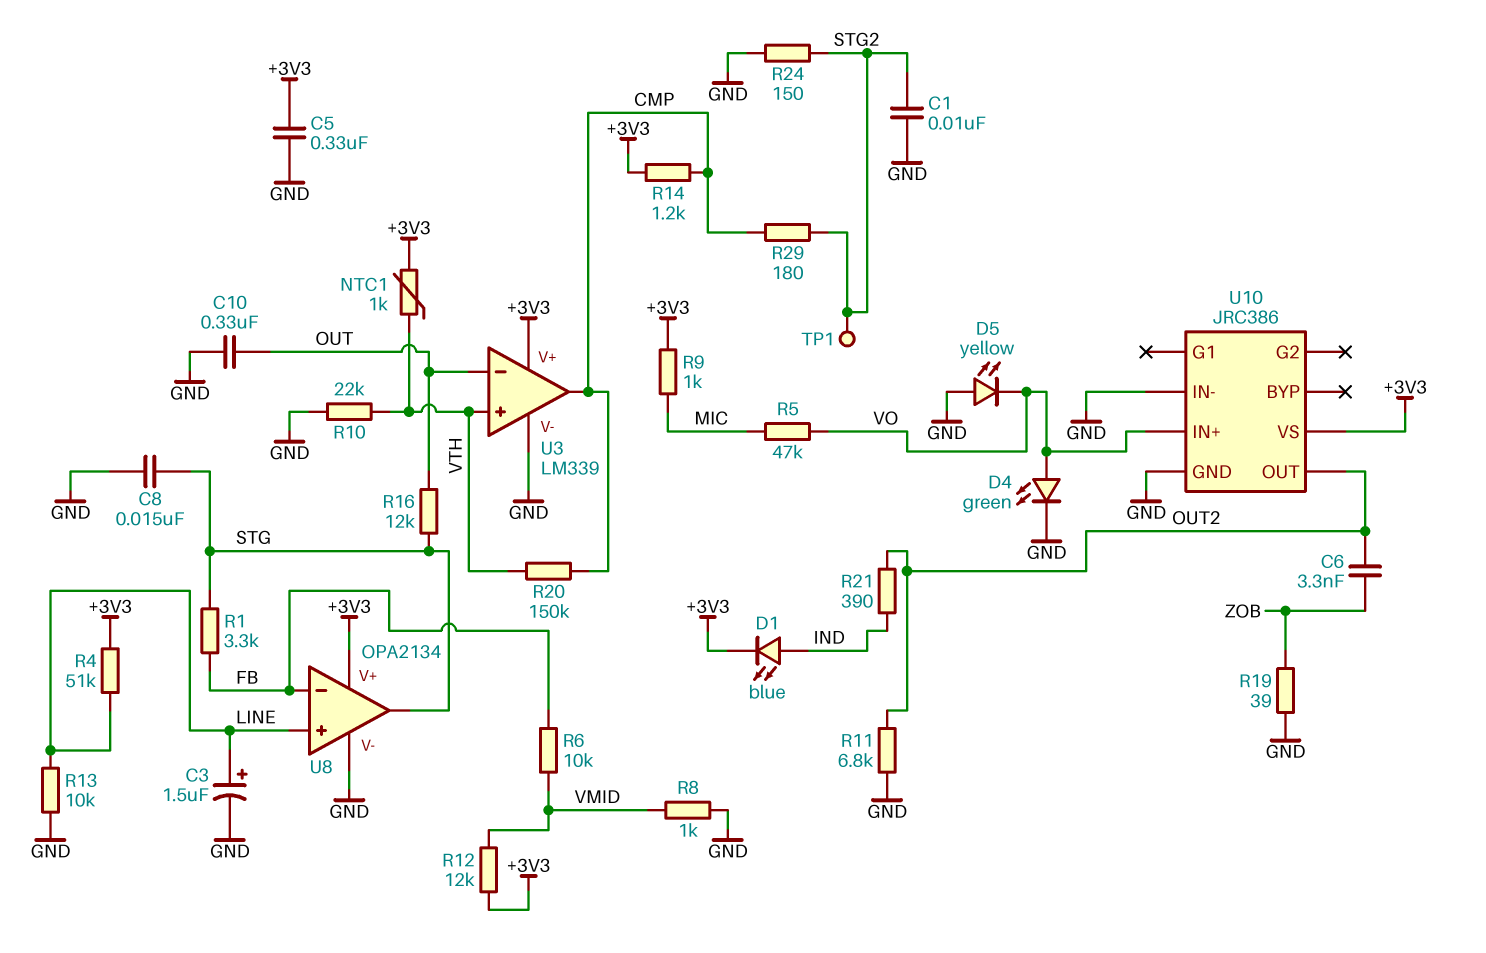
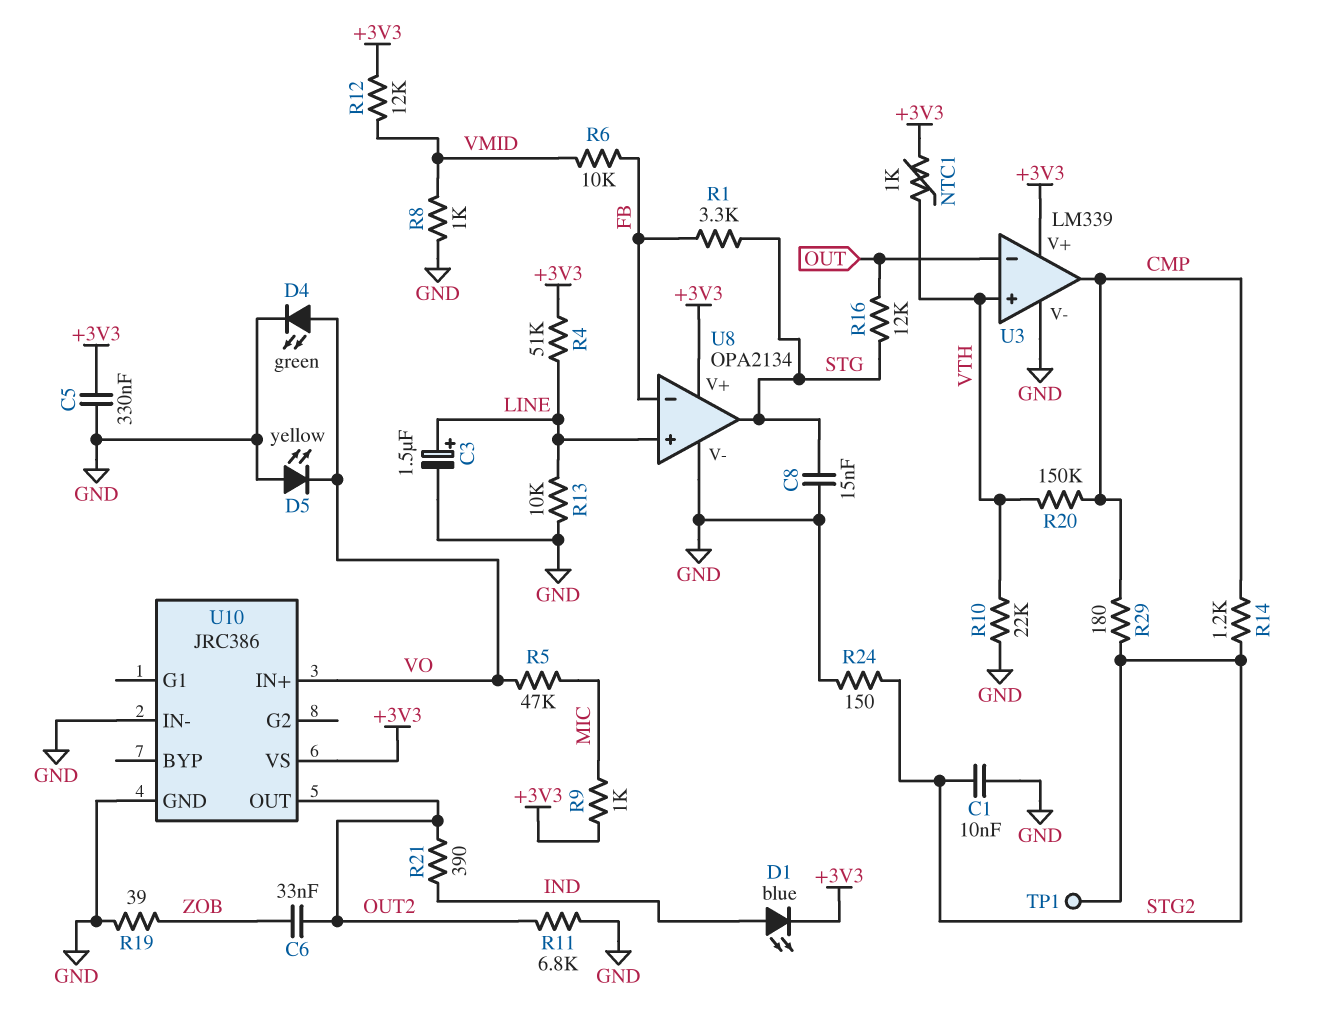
C6: 3.3nF (OUT2, ZOB) -> 33nF (OUT2, ZOB)
C10: 330nF (GND, OUT) -> none
R14: 1.2k (+3V3, CMP) -> 1.2k (CMP, STG2)

